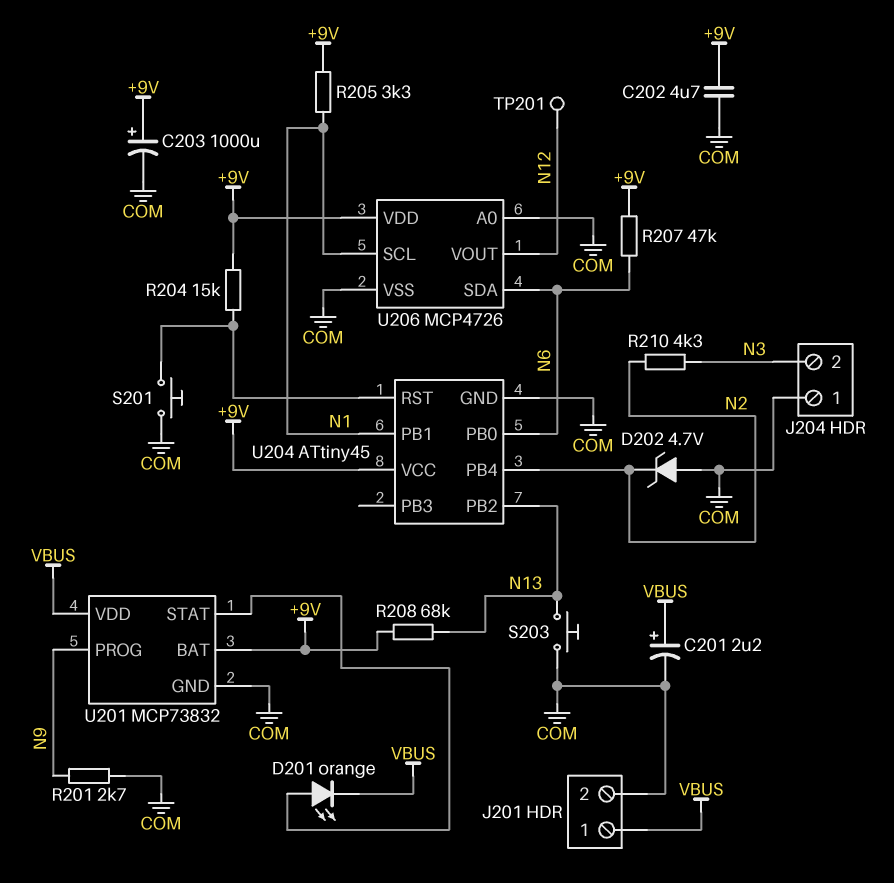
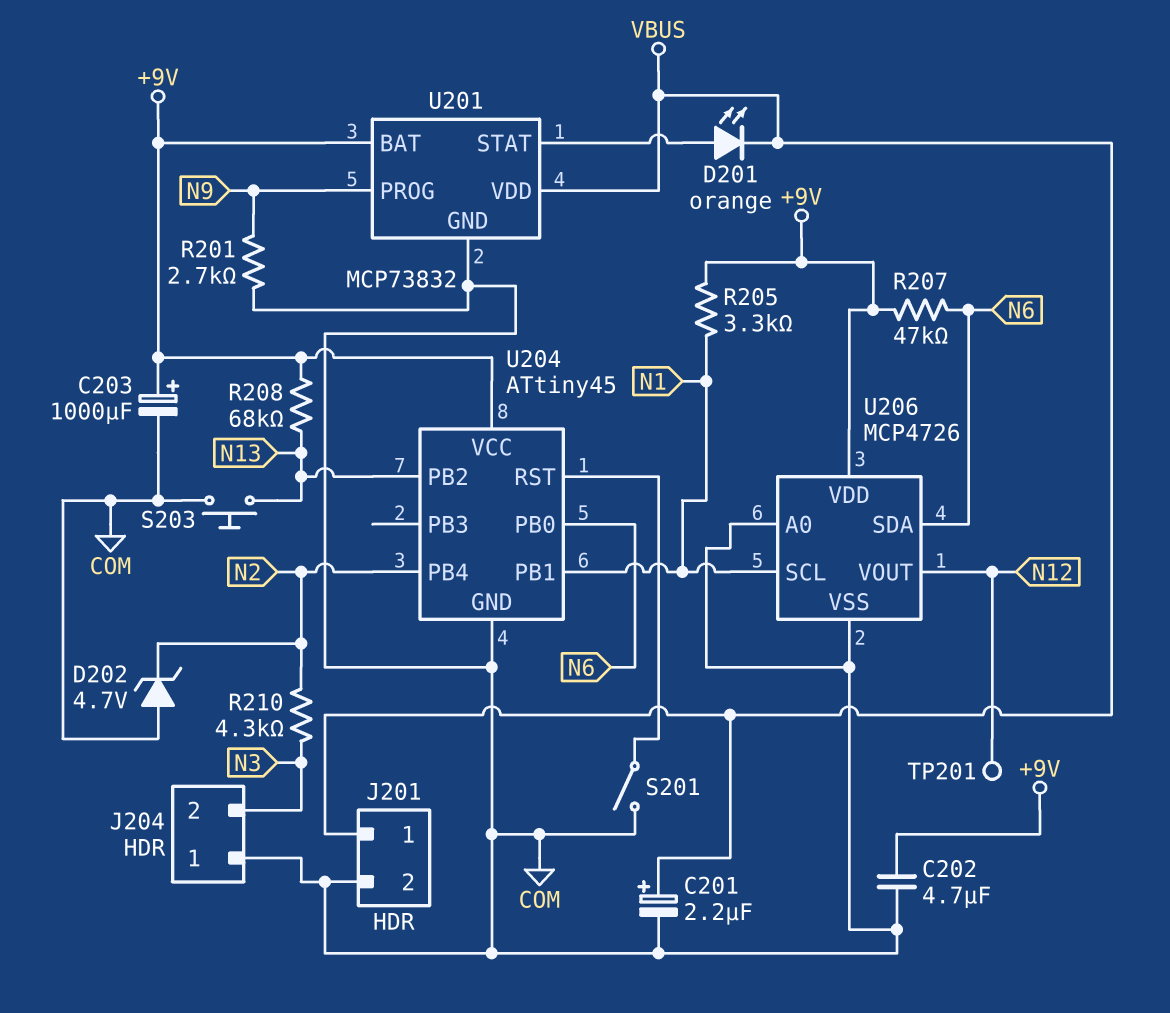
R204: 15k (+9V, U204/RST) -> none
S201: button (COM, U204/RST) -> switch (COM, U204/RST)

